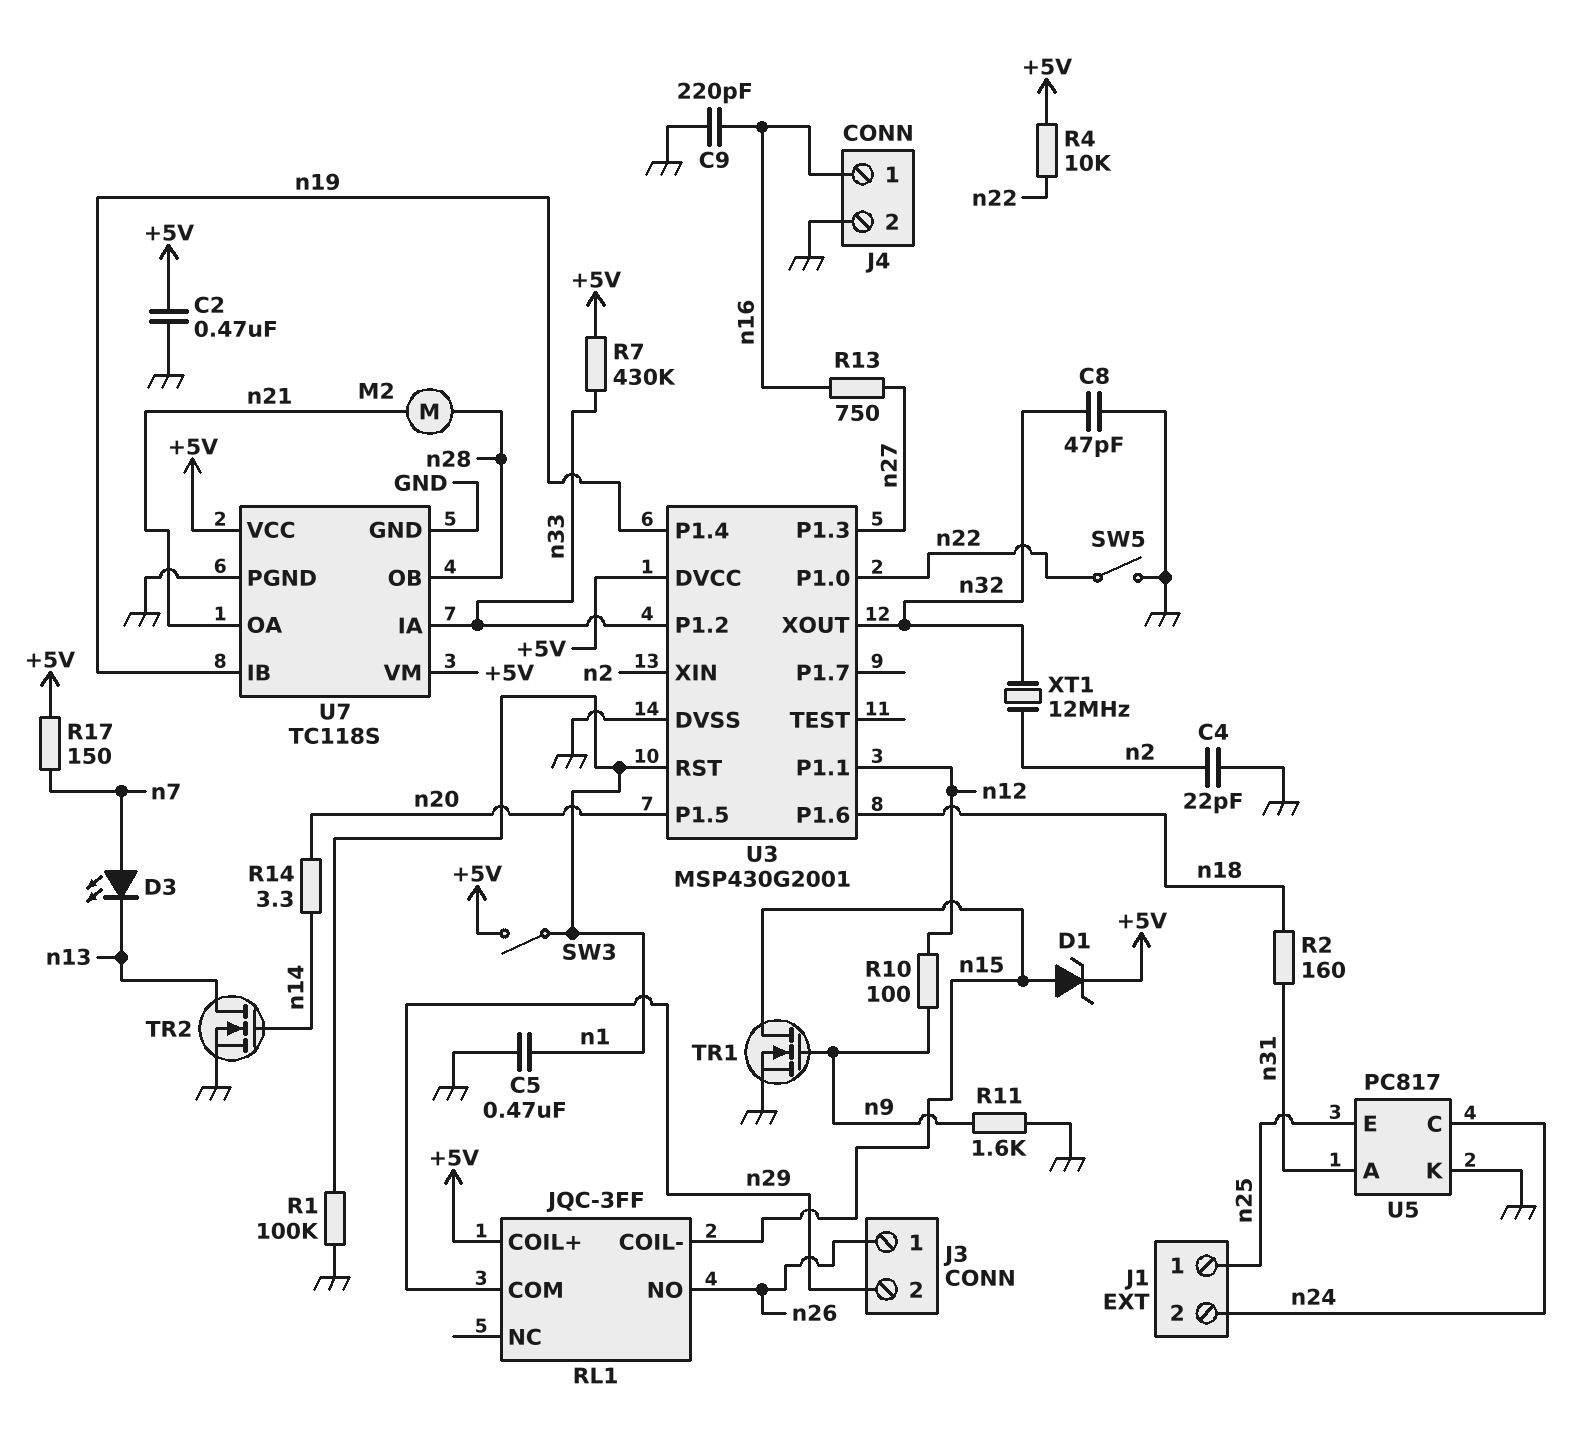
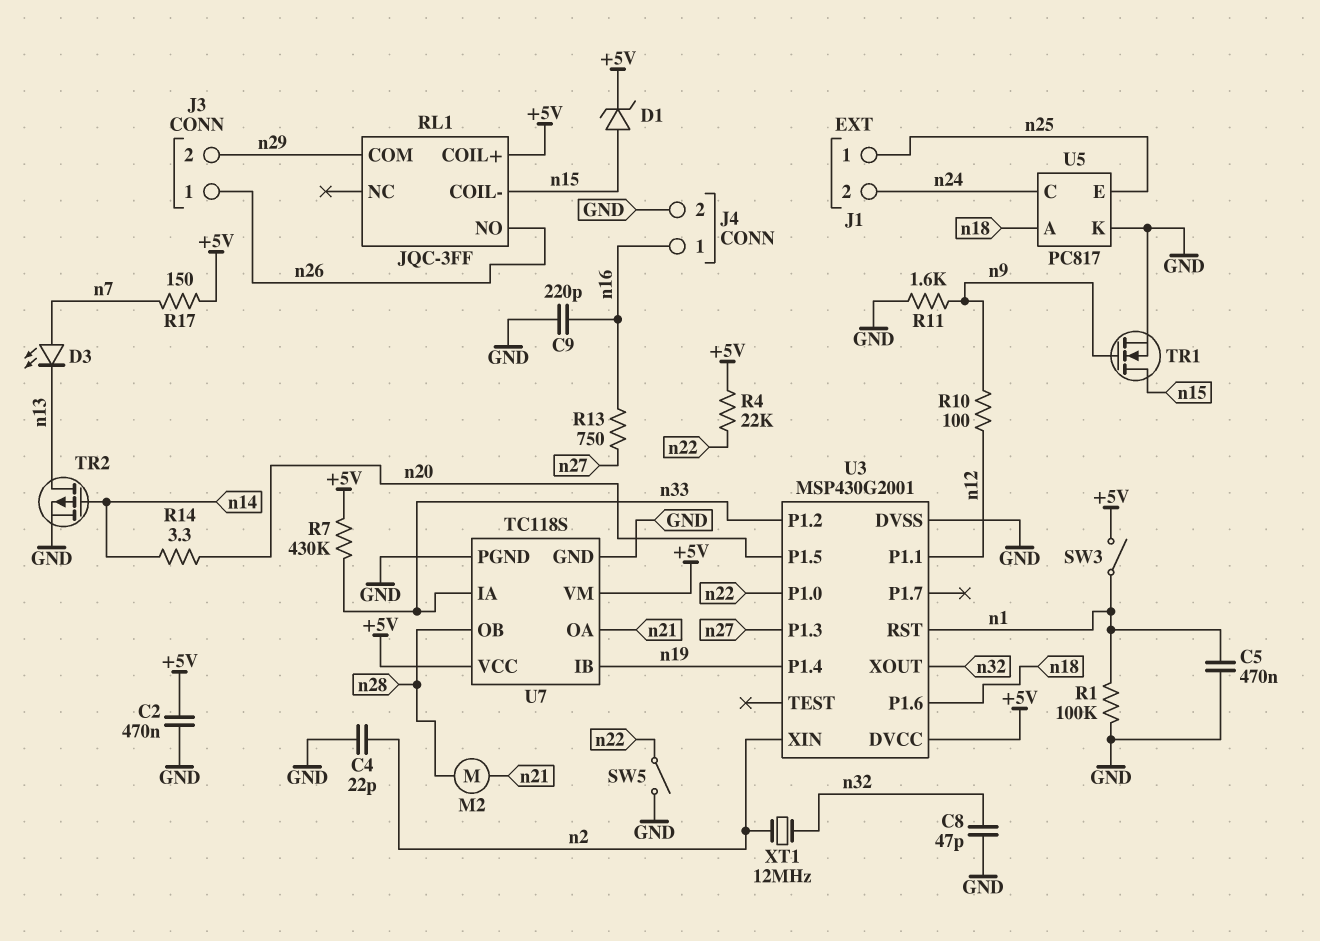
R2: 160 (n18, n31) -> none
R4: 10k (+5V, n22) -> 22k (+5V, n22)
TR2: NMOS (G n14, D n13, S GND) -> PMOS (G n14, D n13, S GND)
U5 pin A: n31 -> n18

